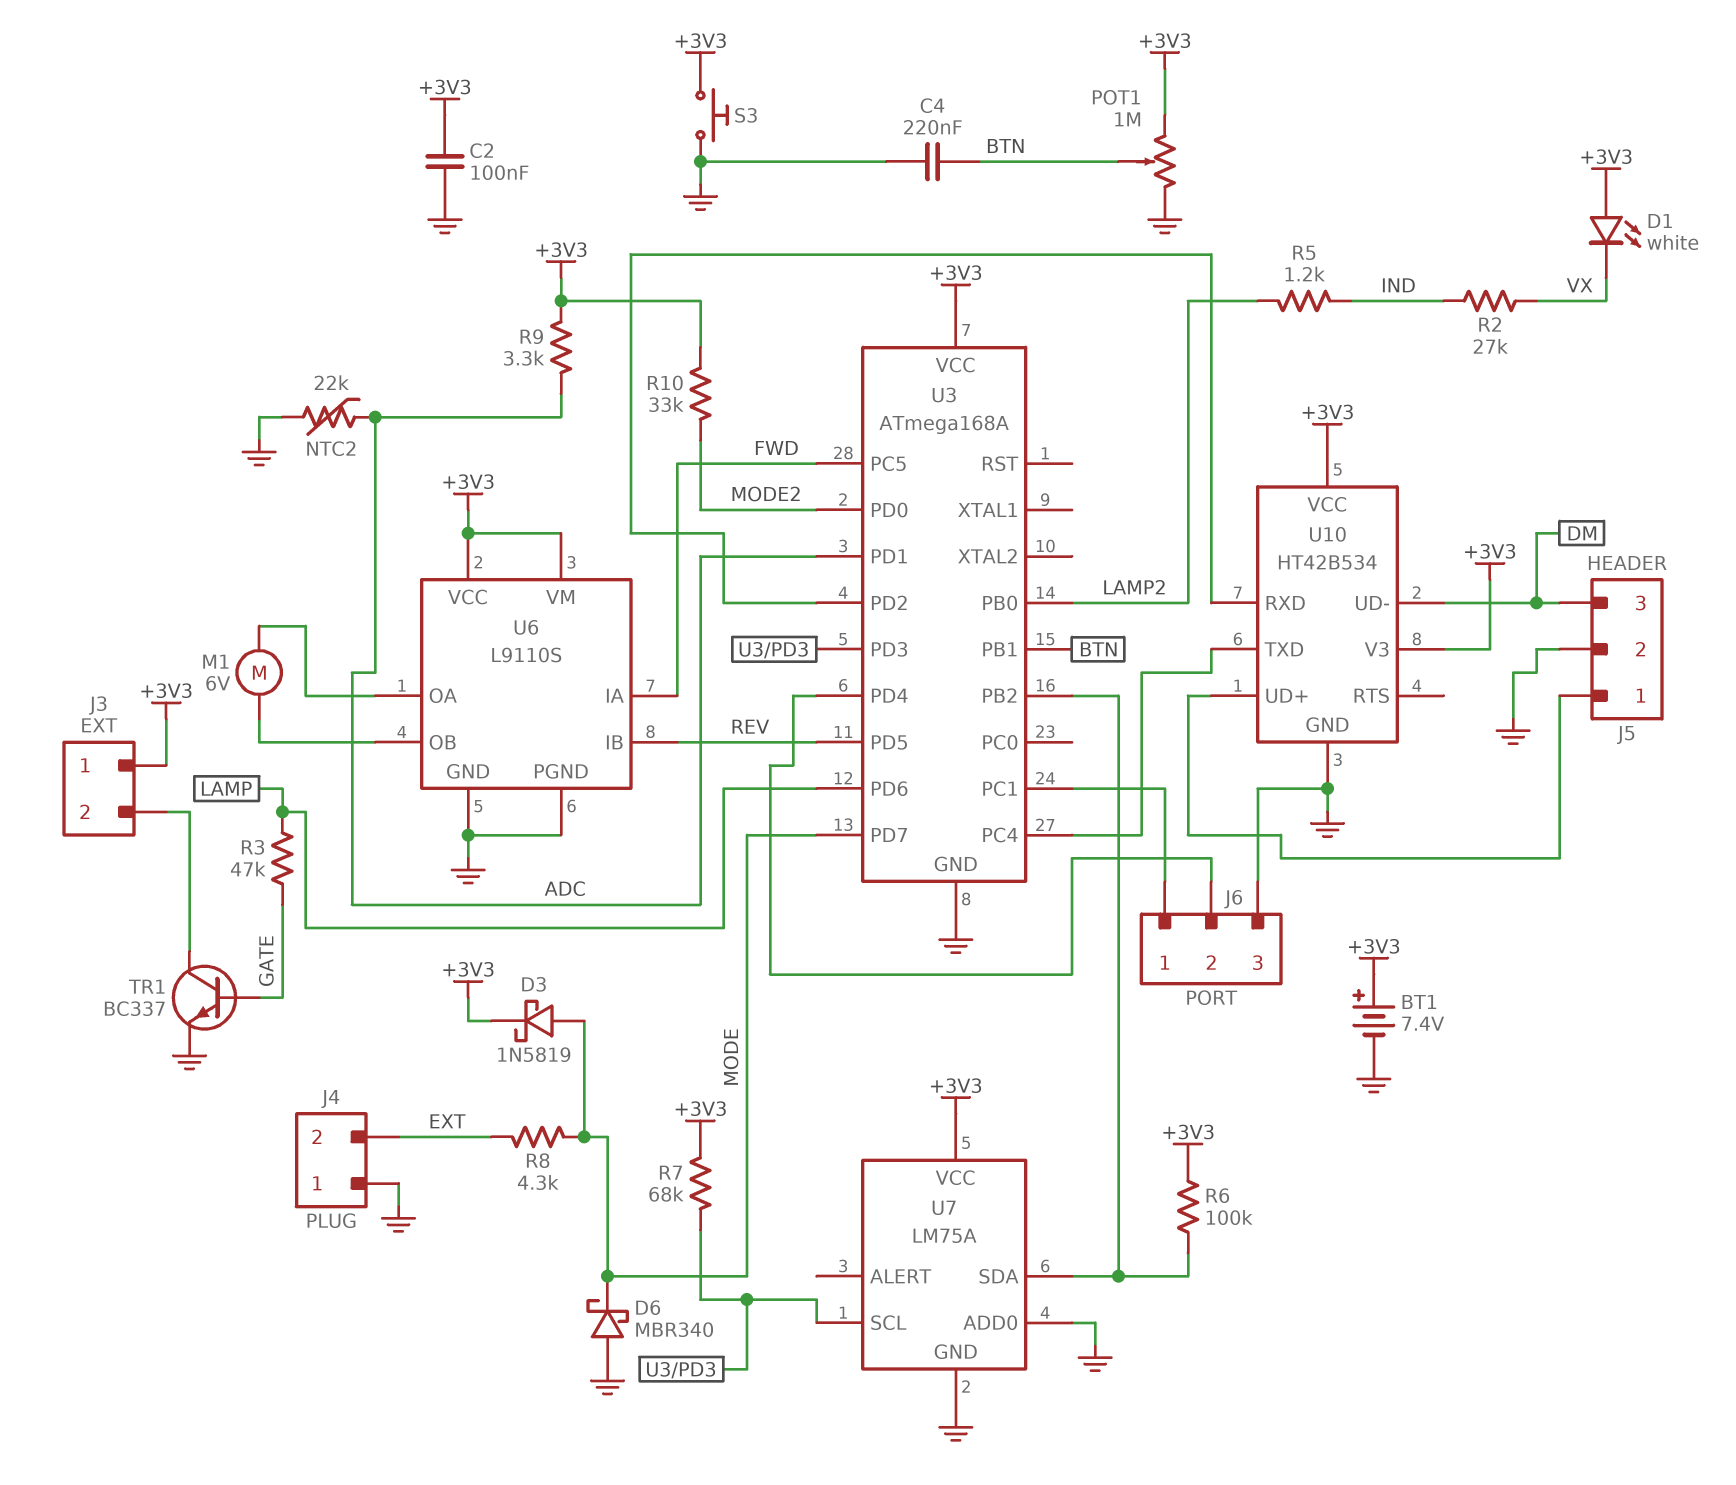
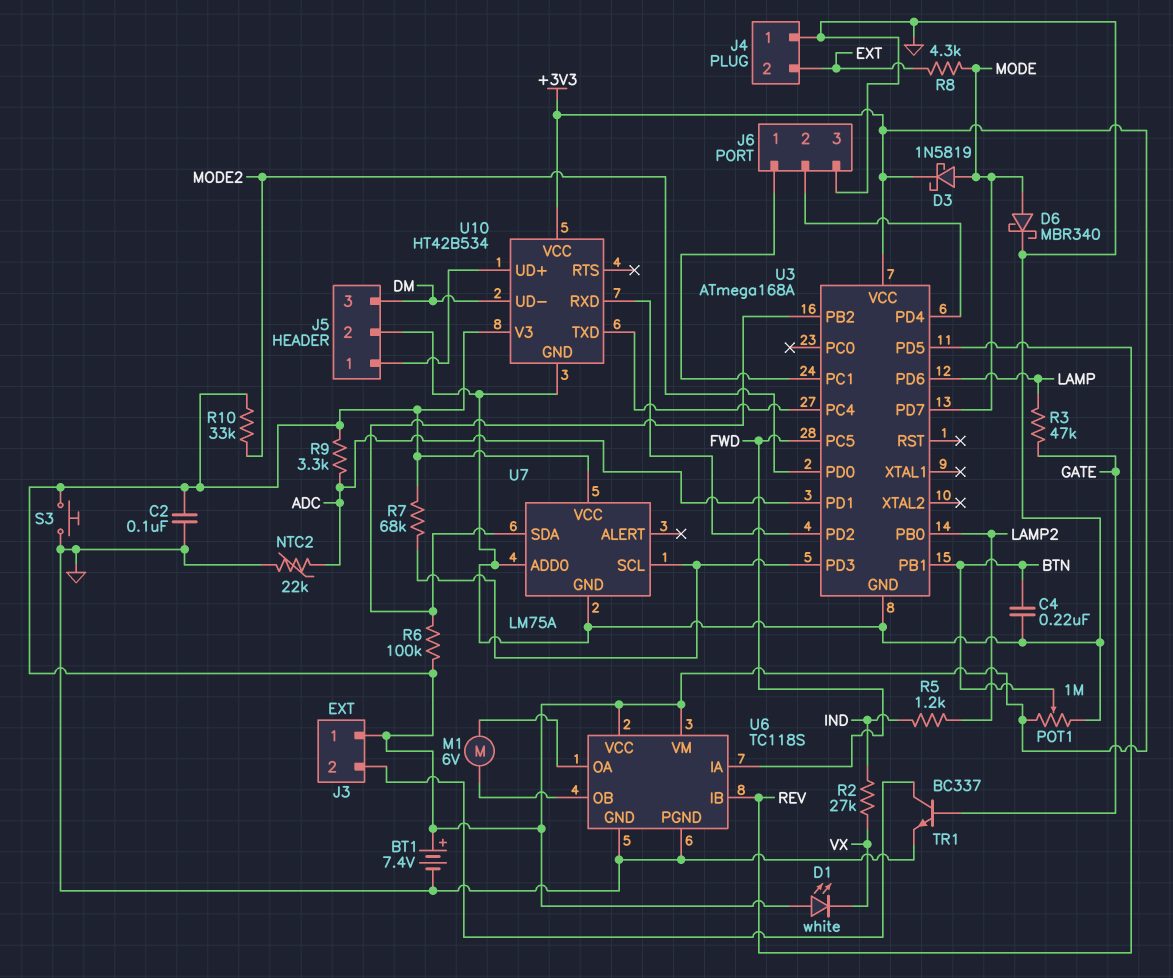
D6: schottky MBR340 (A GND, K MODE) -> schottky MBR340 (A MODE, K GND)
U6: L9110S -> TC118S

